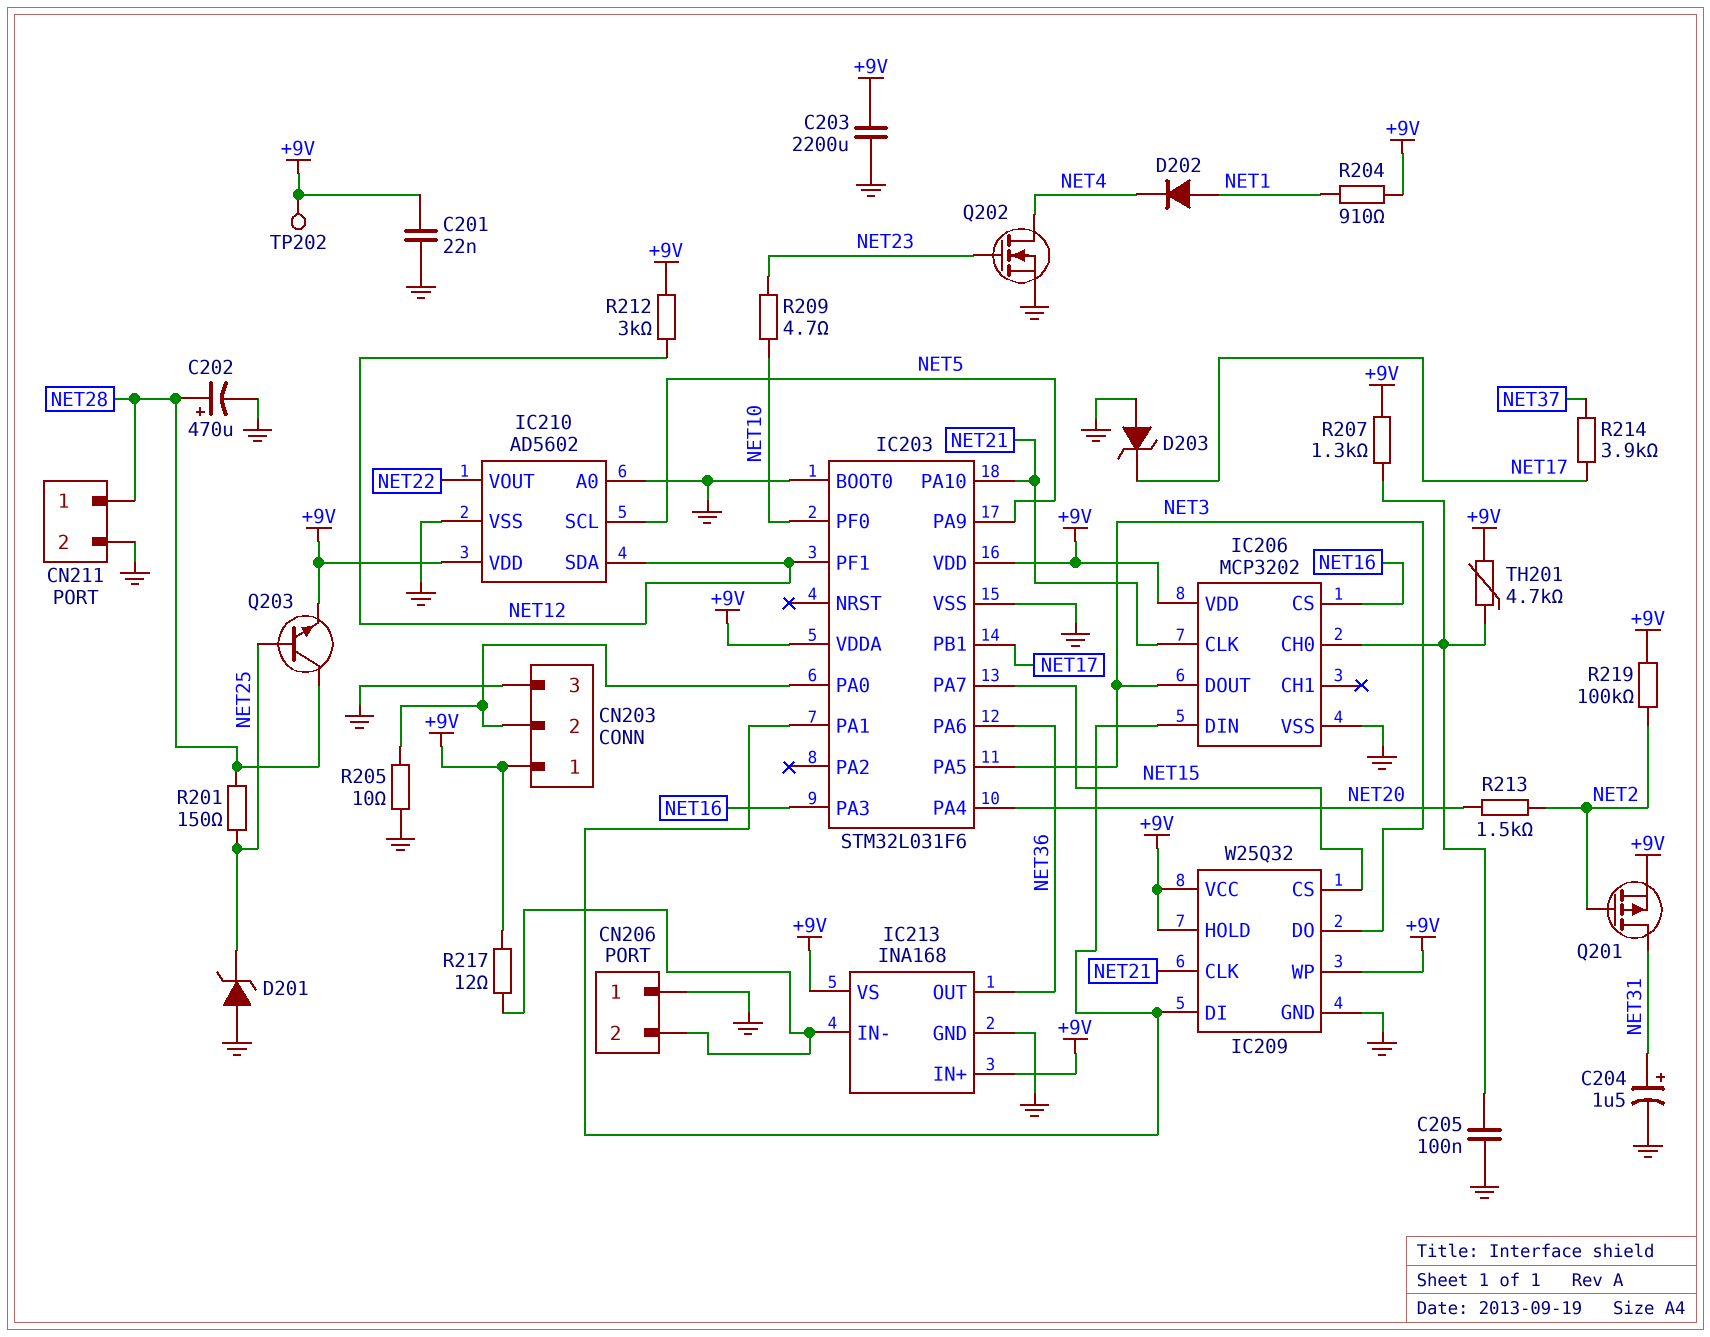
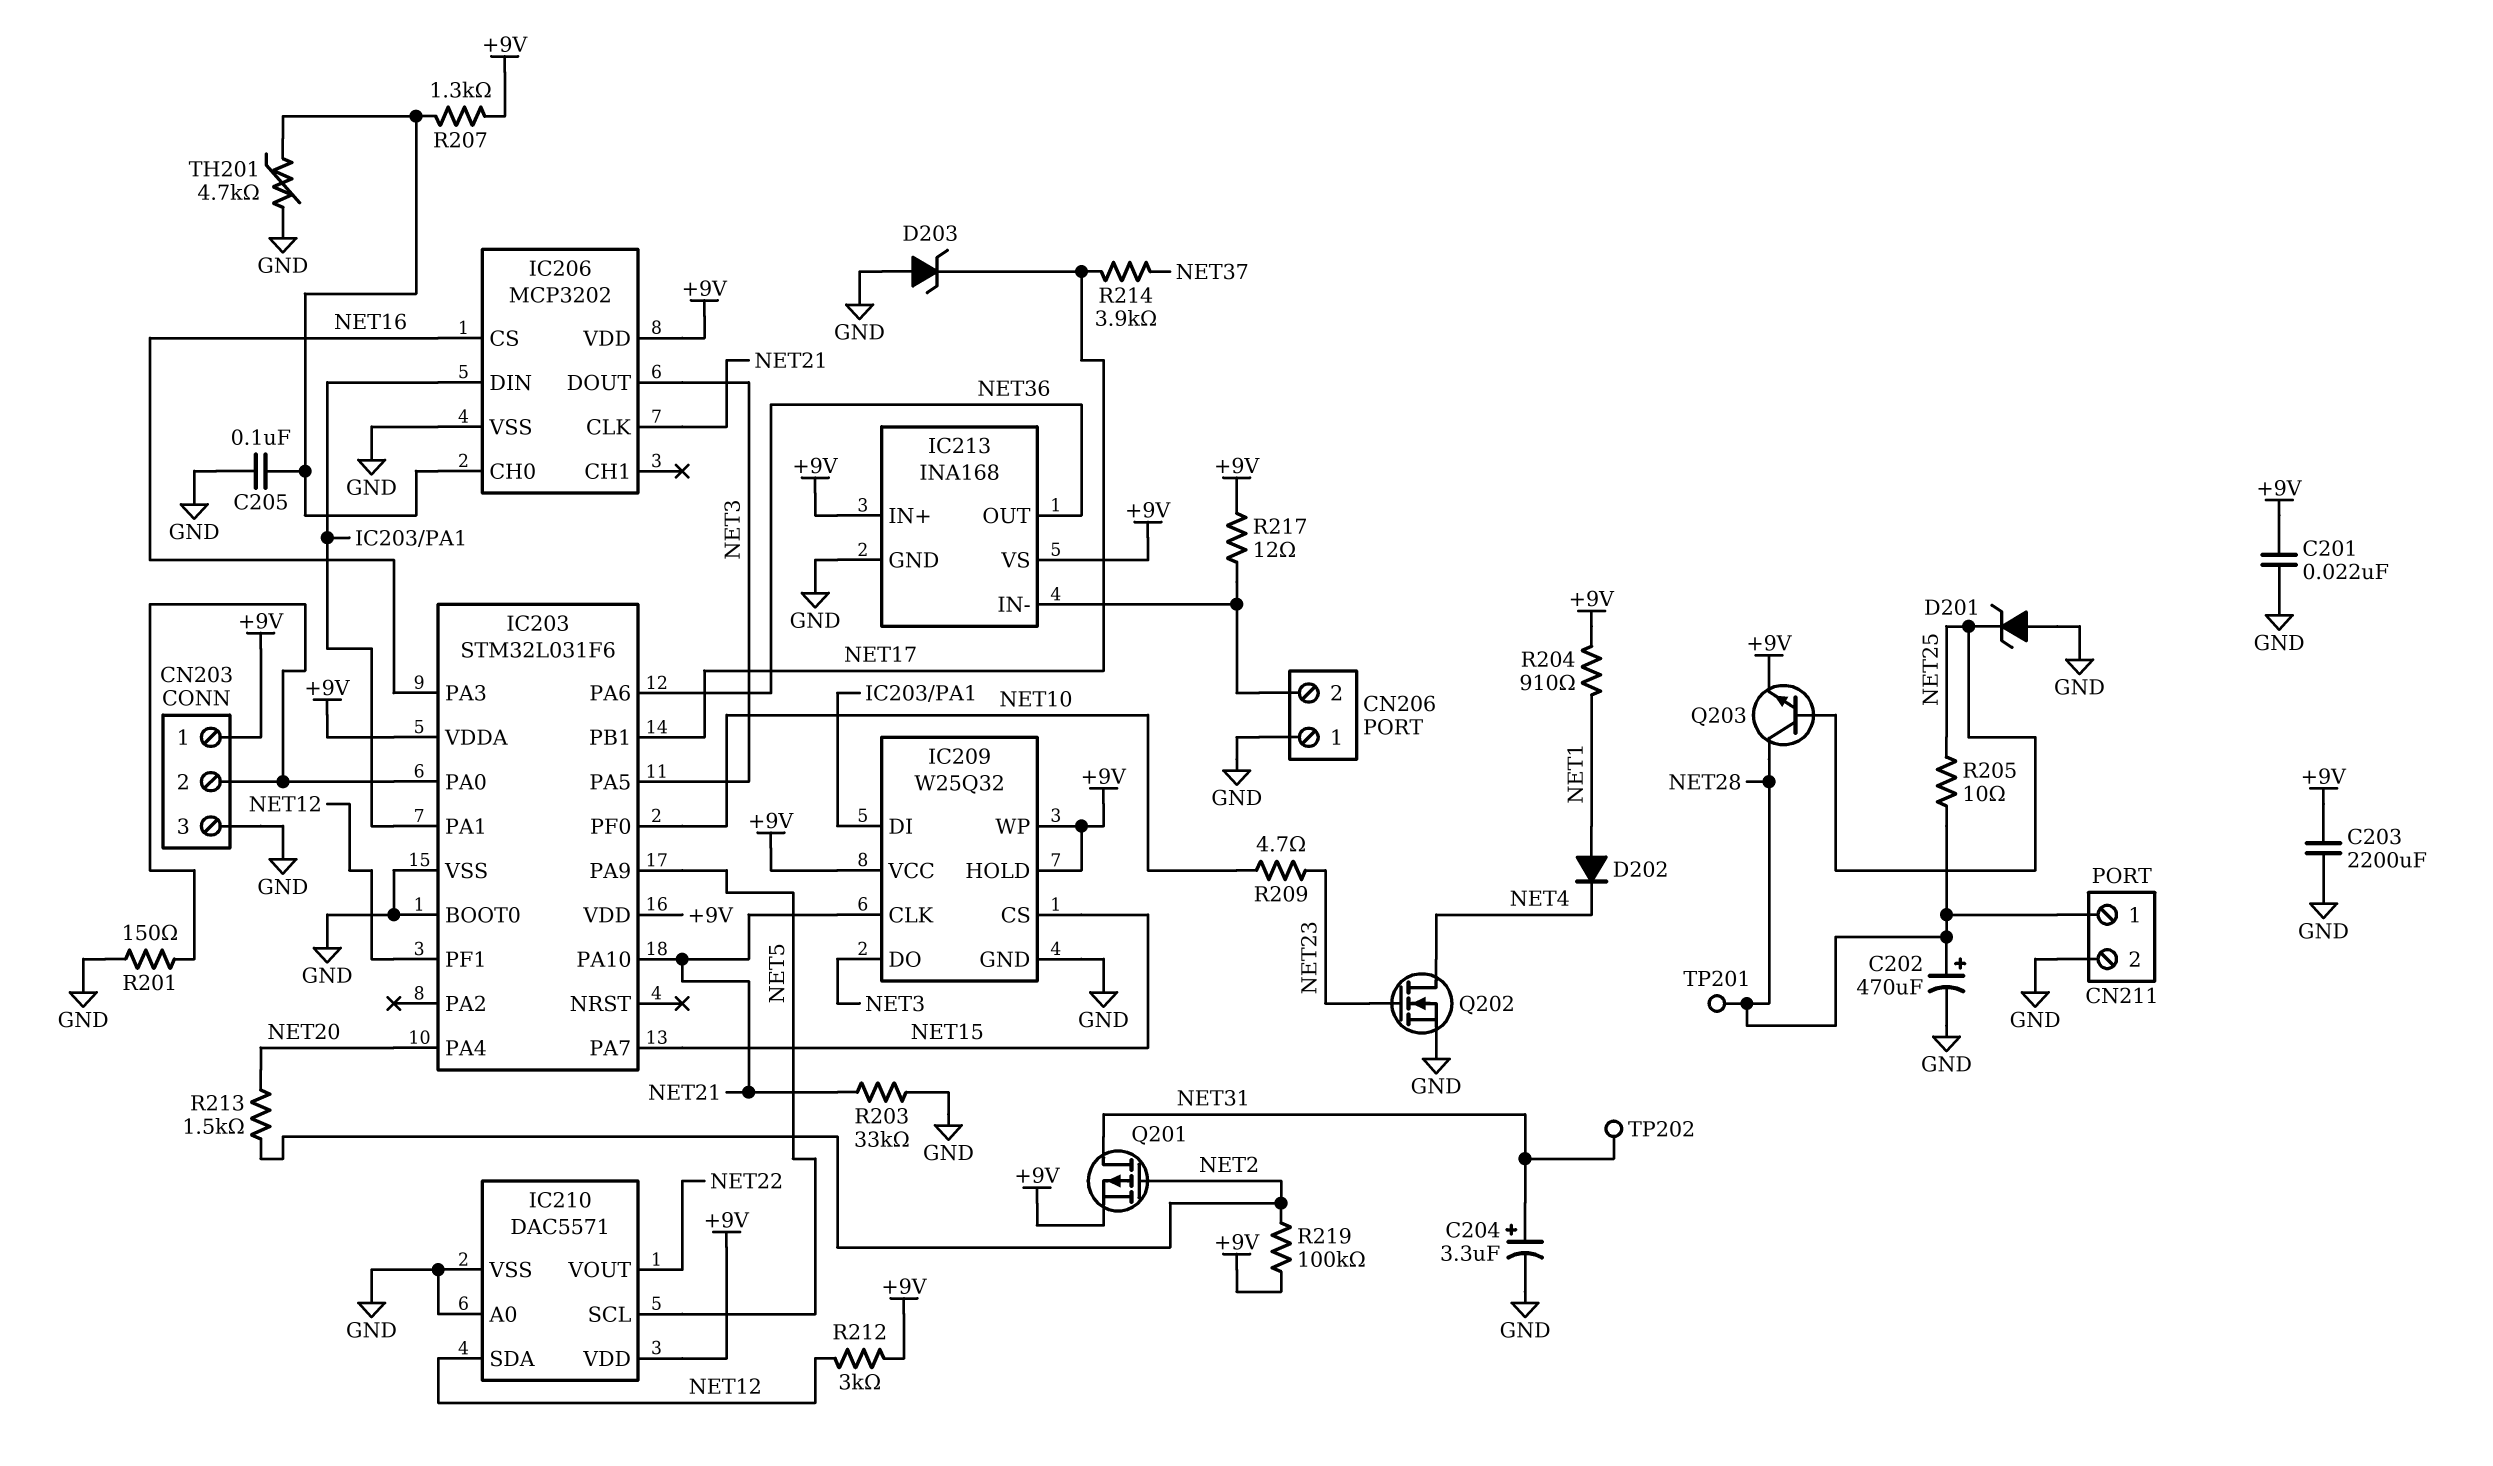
C204: 1.5uF (plus NET31, minus GND) -> 3.3uF (plus NET31, minus GND)
IC210: AD5602 -> DAC5571
R201: 150 (NET25, NET28) -> 150 (CN203/2, GND)
R203: none -> 33k (GND, NET21)
R205: 10 (CN203/2, GND) -> 10 (NET25, NET28)
TH201: 4.7k (+9V, IC206/CH0) -> 4.7k (GND, IC206/CH0)
TP201: none -> test point (NET28)
TP202: test point (+9V) -> test point (NET31)

